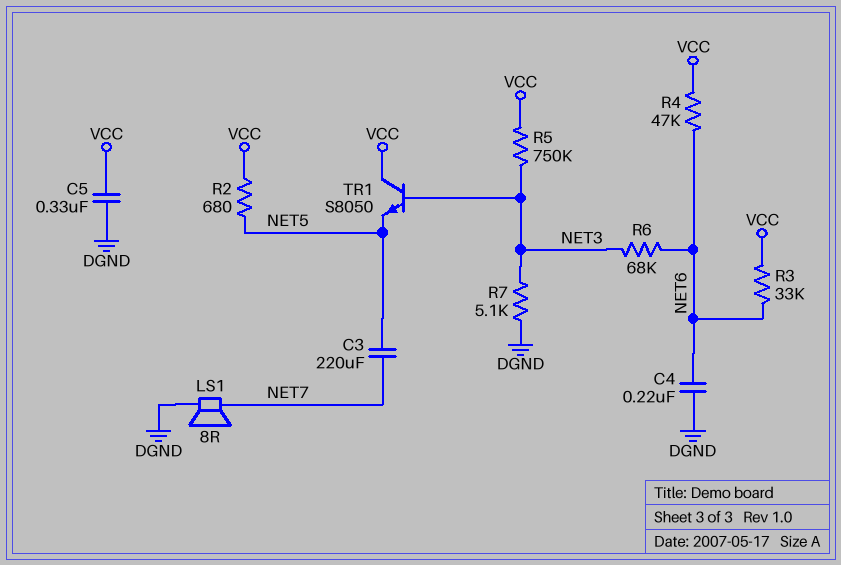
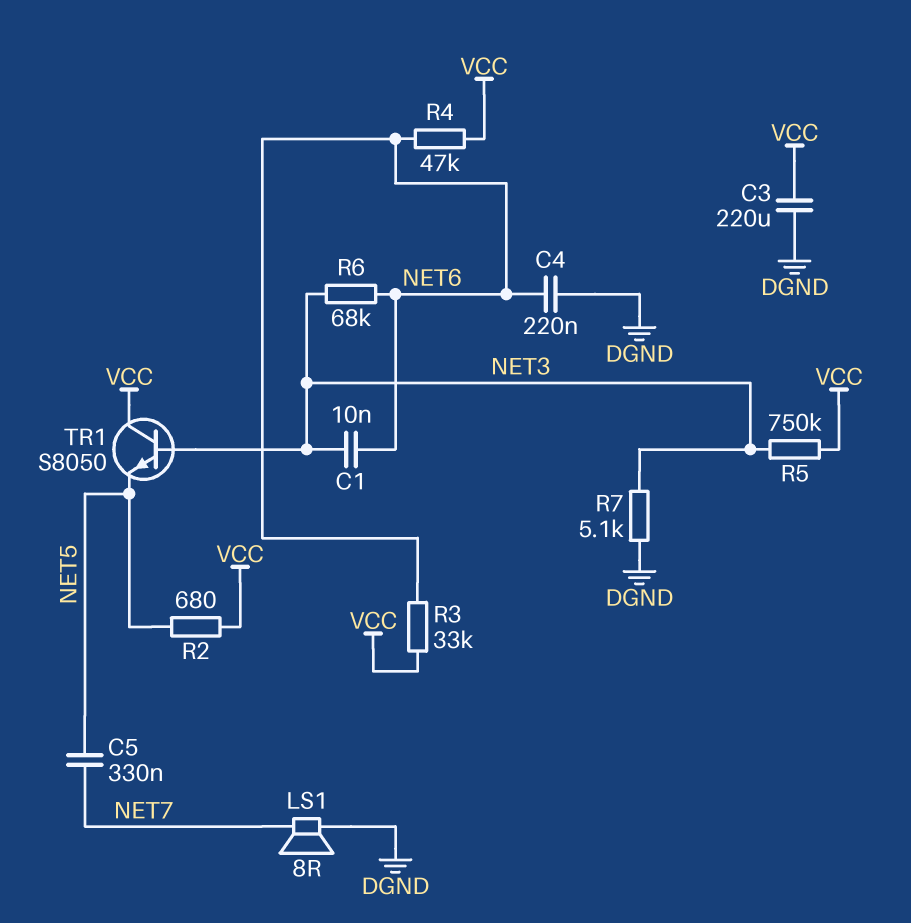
C1: none -> 10nF (NET3, NET6)
C3: 220uF (NET5, NET7) -> 220uF (DGND, VCC)
C5: 330nF (DGND, VCC) -> 330nF (NET5, NET7)

